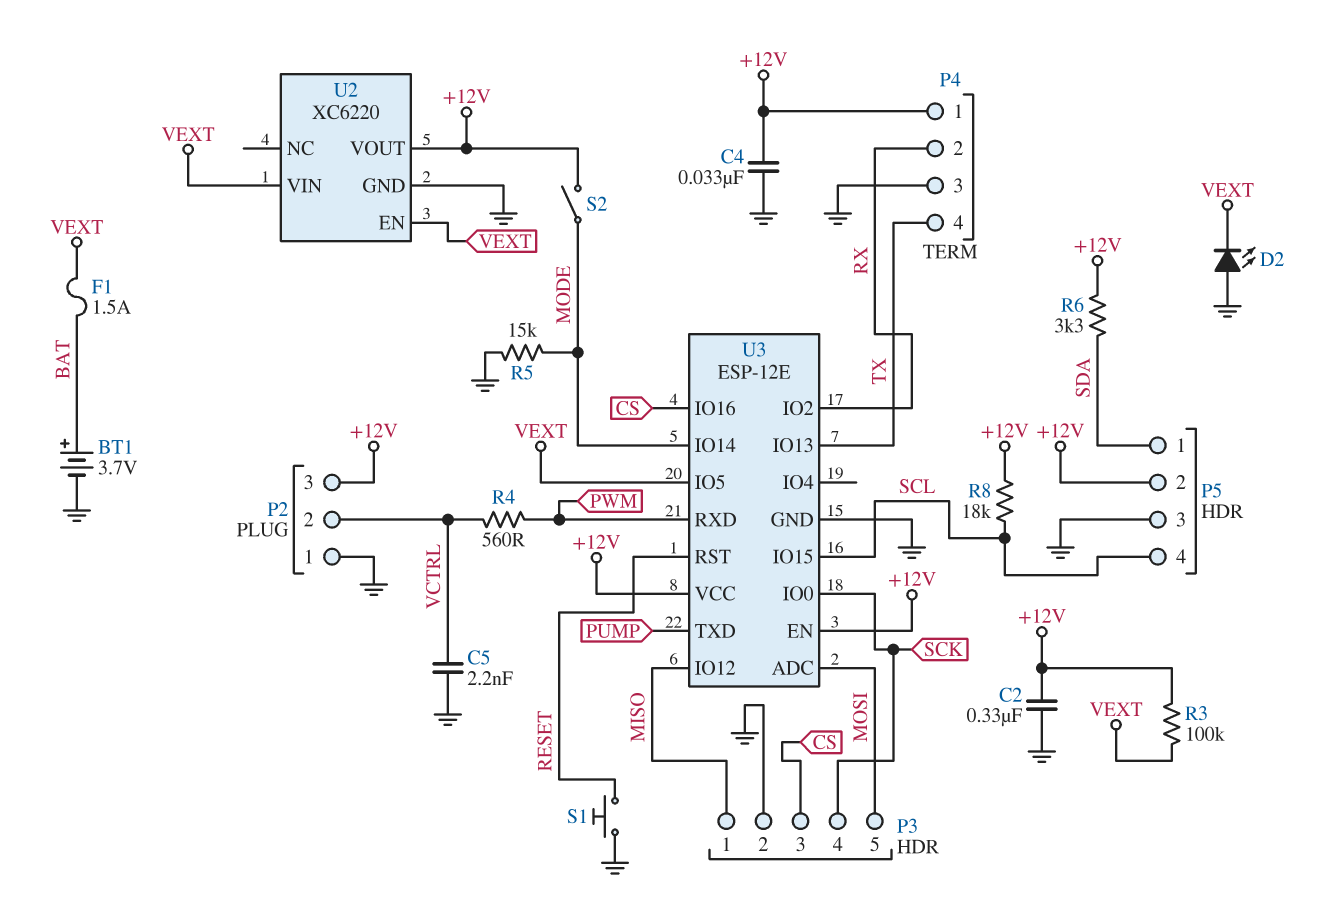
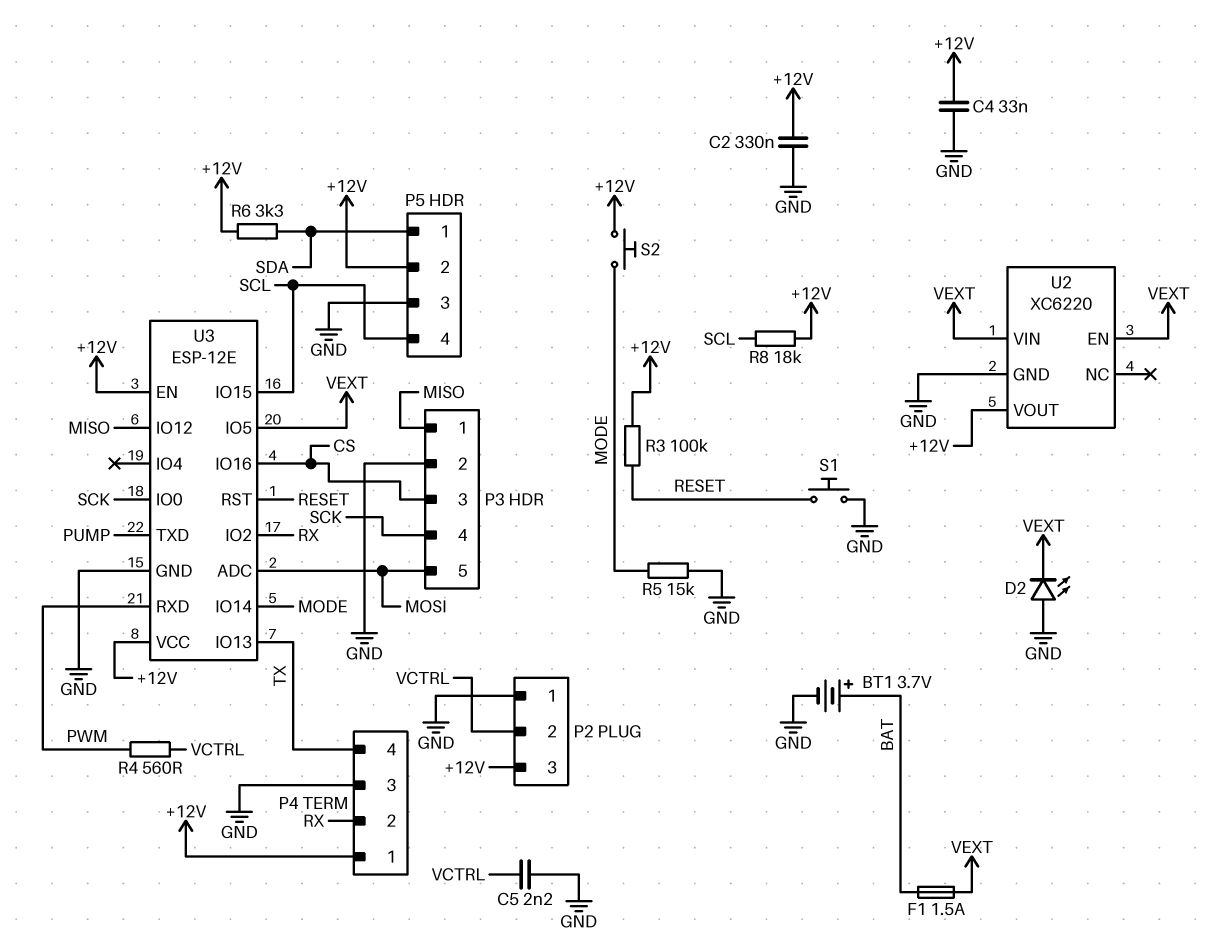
R3: 100k (+12V, VEXT) -> 100k (+12V, RESET)
S2: switch (+12V, MODE) -> button (+12V, MODE)

